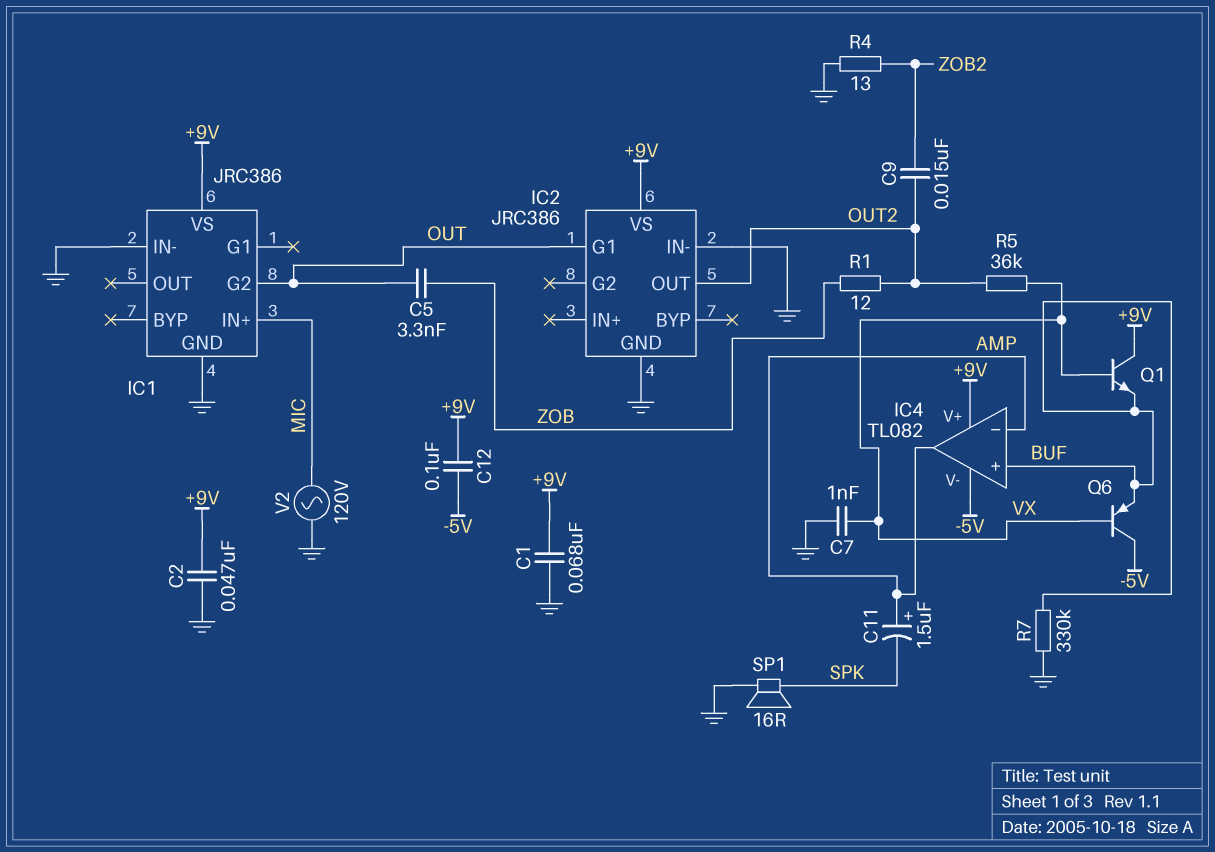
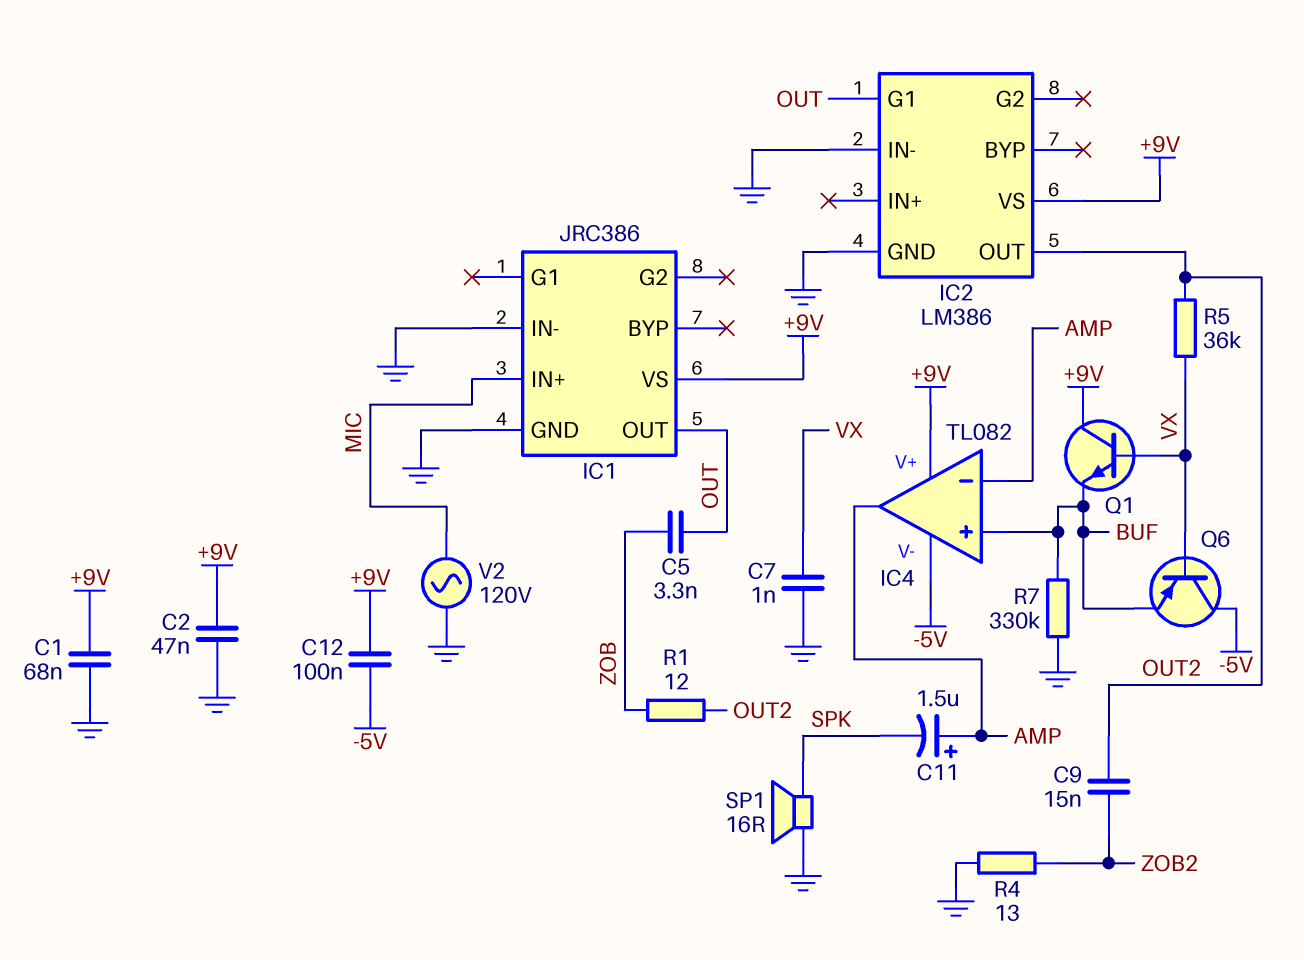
IC1 pin G2: OUT -> none
IC1 pin OUT: none -> OUT
IC2: JRC386 -> LM386

